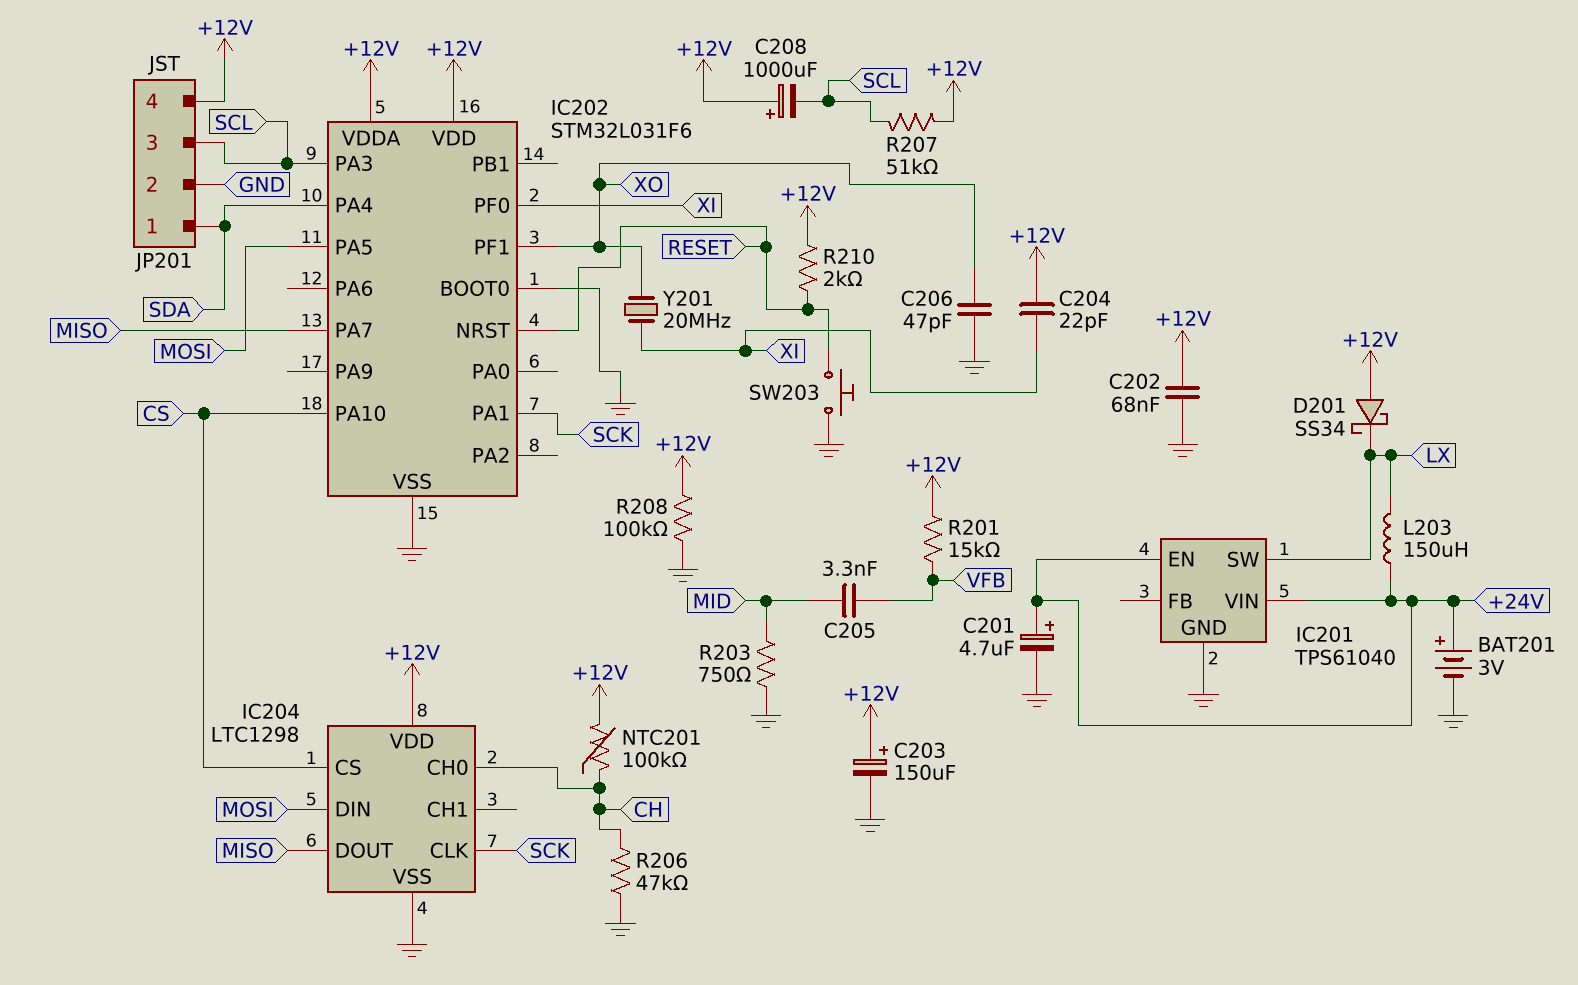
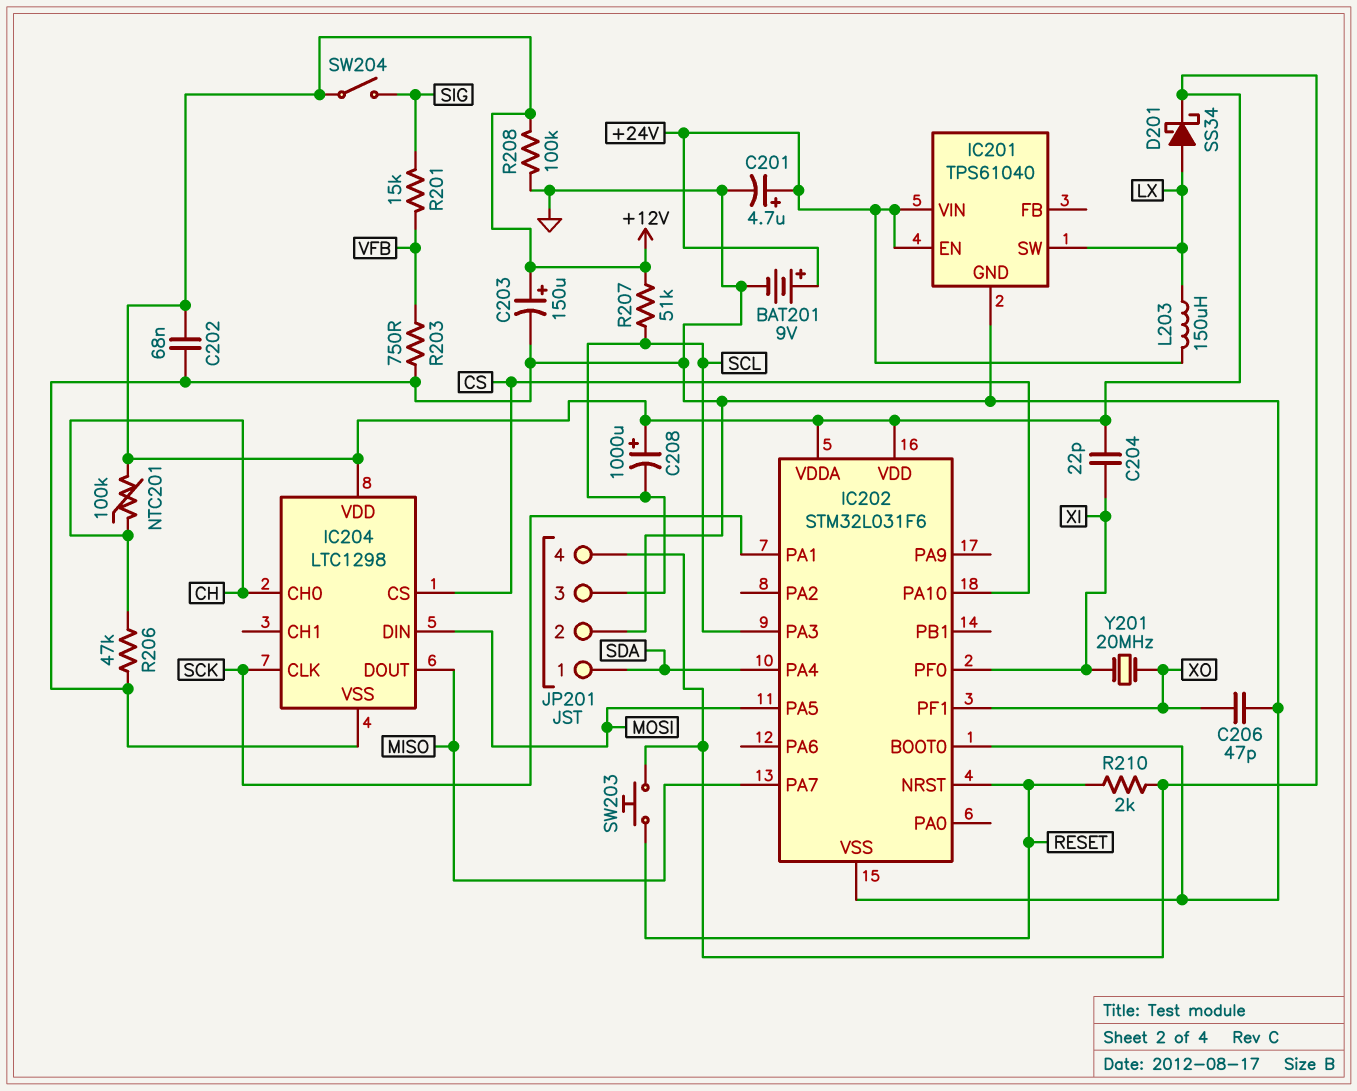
BAT201: 3V (plus +24V, minus GND) -> 9V (plus +24V, minus GND)
C205: 3.3nF (MID, VFB) -> none
D201: schottky SS34 (A +12V, K LX) -> schottky SS34 (A LX, K +12V)
R201: 15k (+12V, VFB) -> 15k (SIG, VFB)
R203: 750 (GND, MID) -> 750 (GND, VFB)
SW203: button (GND, RESET) -> button (+12V, RESET)
SW204: none -> switch (+12V, SIG)

